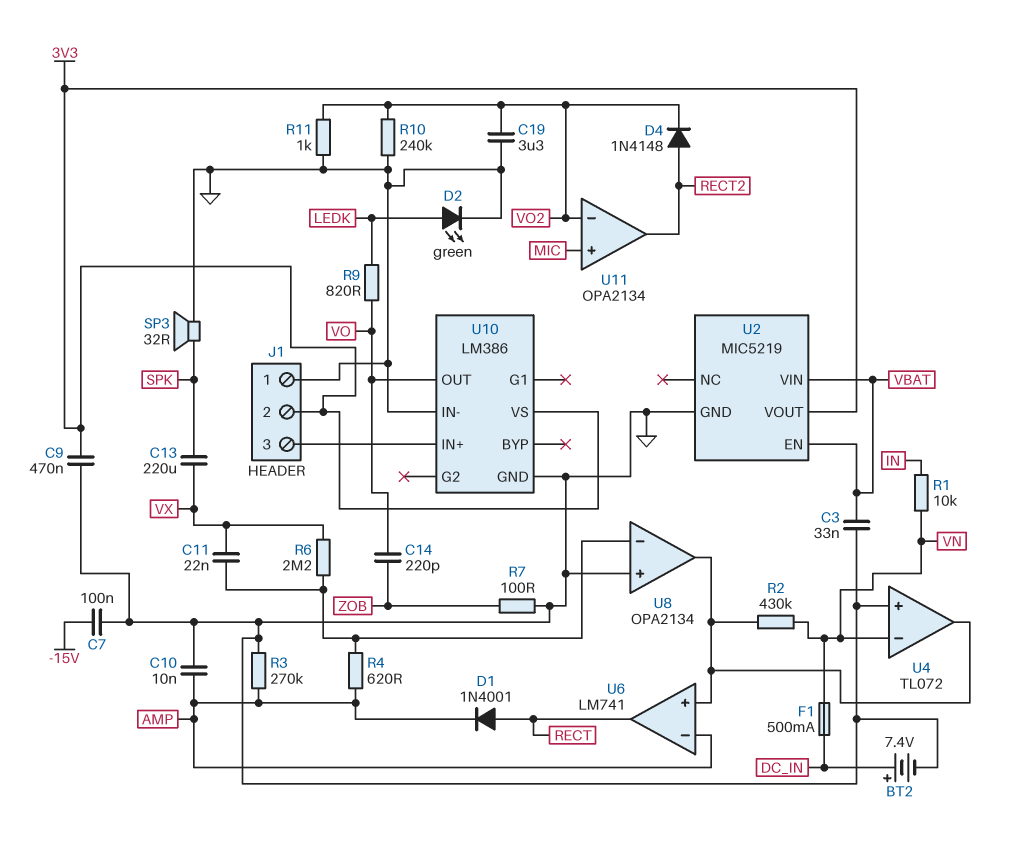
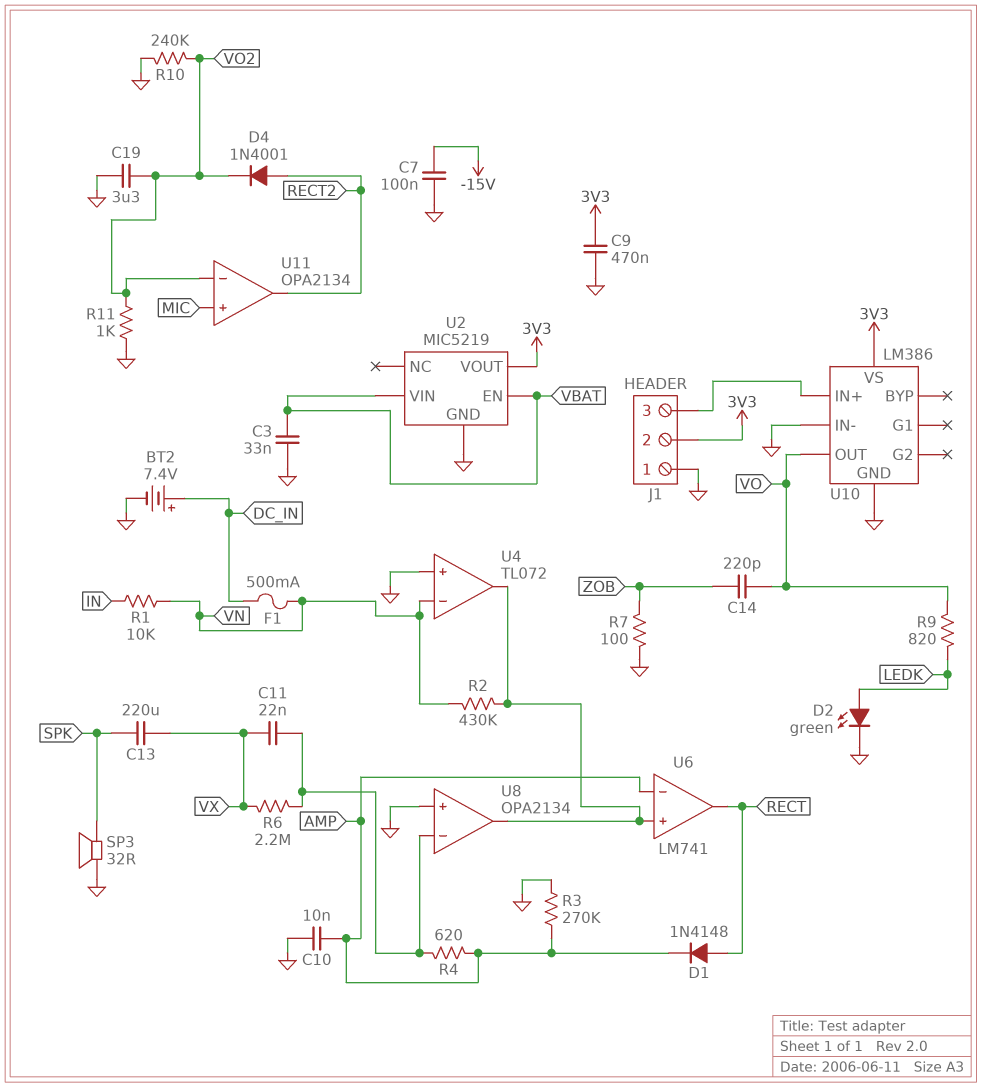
D1: diode 1N4001 (A RECT, K AMP) -> diode 1N4148 (A RECT, K AMP)
D4: diode 1N4148 (A RECT2, K VO2) -> diode 1N4001 (A RECT2, K VO2)

